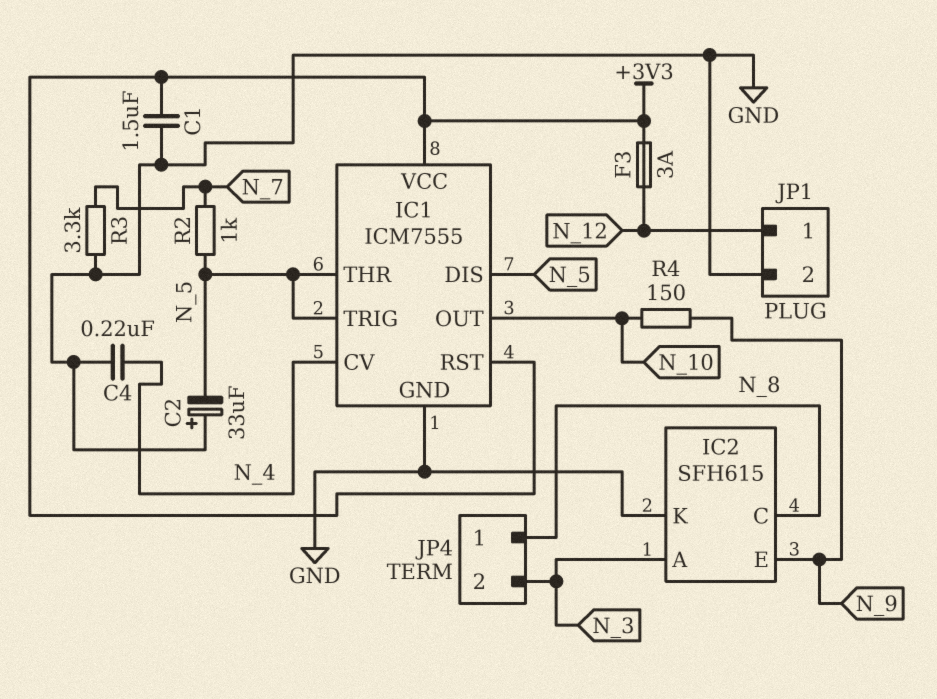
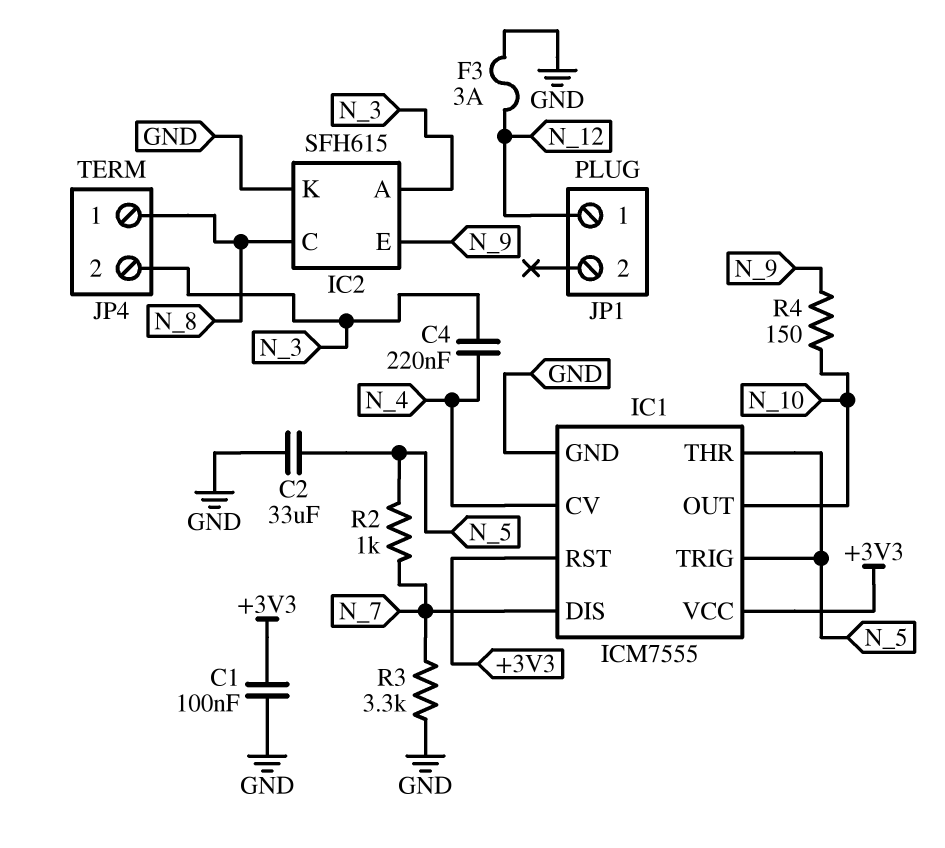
C1: 1.5uF (+3V3, GND) -> 100nF (+3V3, GND)
C2: 33uF (plus GND, minus N_5) -> 33uF (GND, N_5)
C4: 220nF (GND, N_4) -> 220nF (N_3, N_4)
F3: 3A (+3V3, N_12) -> 3A (GND, N_12)
IC1 pin DIS: N_5 -> N_7
JP1 pin 2: GND -> none

